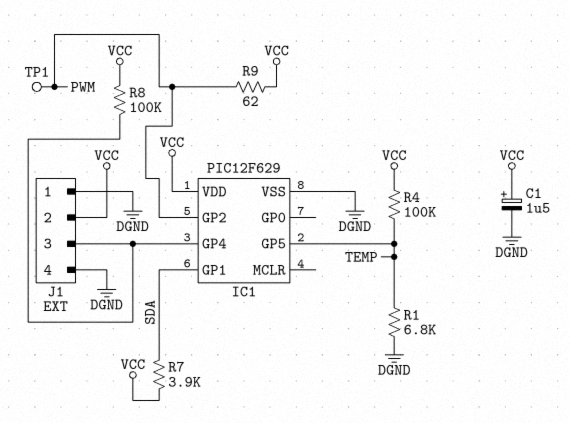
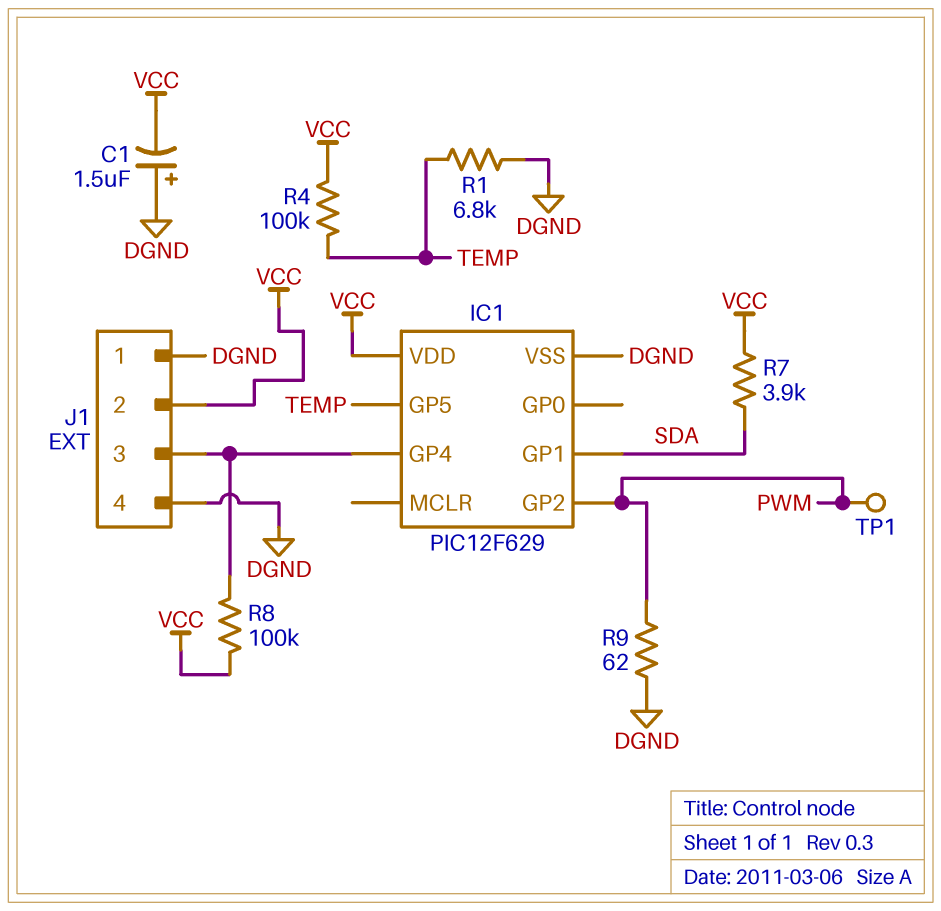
C1: 1.5uF (plus VCC, minus DGND) -> 1.5uF (plus DGND, minus VCC)
R9: 62 (PWM, VCC) -> 62 (DGND, PWM)

